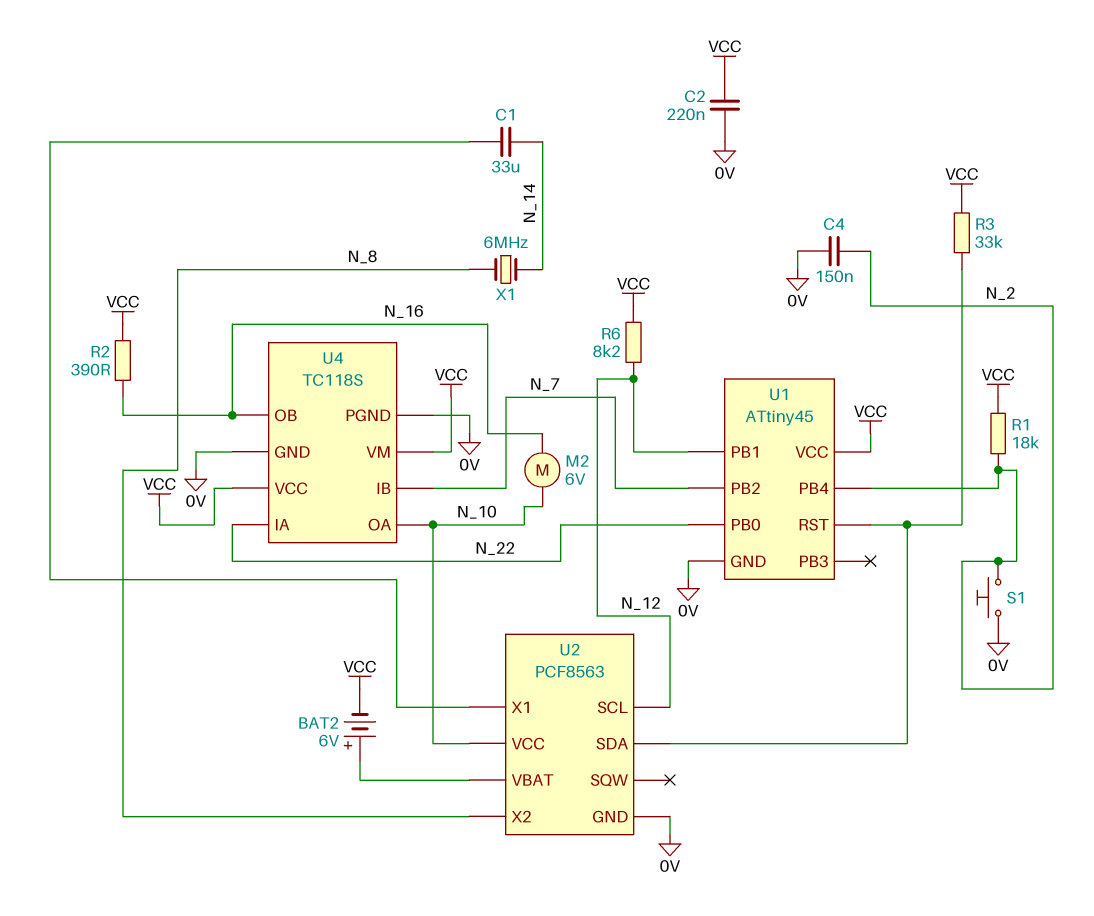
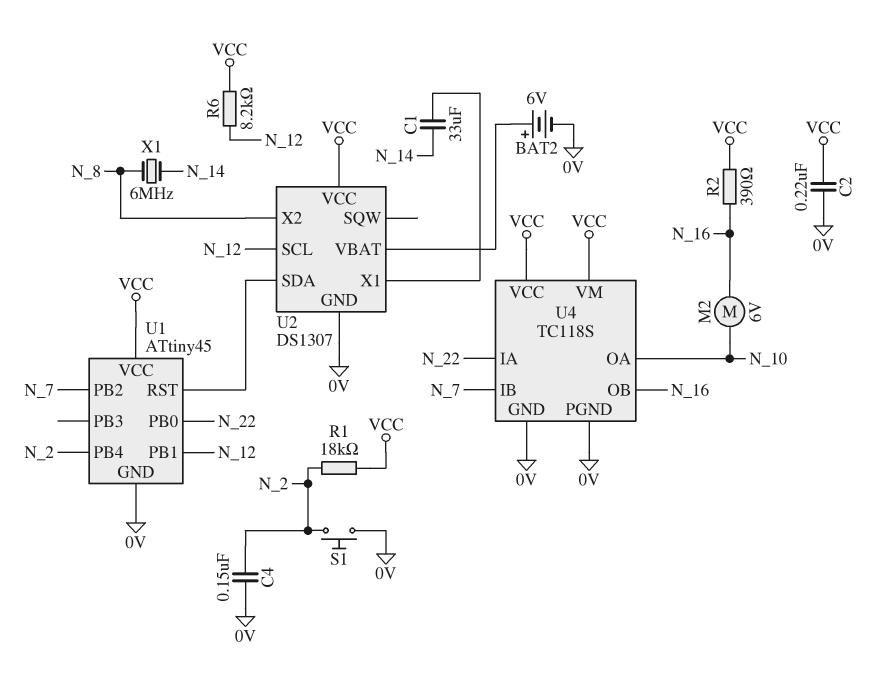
BAT2: 6V (plus U2/VBAT, minus VCC) -> 6V (plus U2/VBAT, minus 0V)
R3: 33k (U1/RST, VCC) -> none
U2: PCF8563 -> DS1307
U2 pin VCC: N_10 -> VCC

